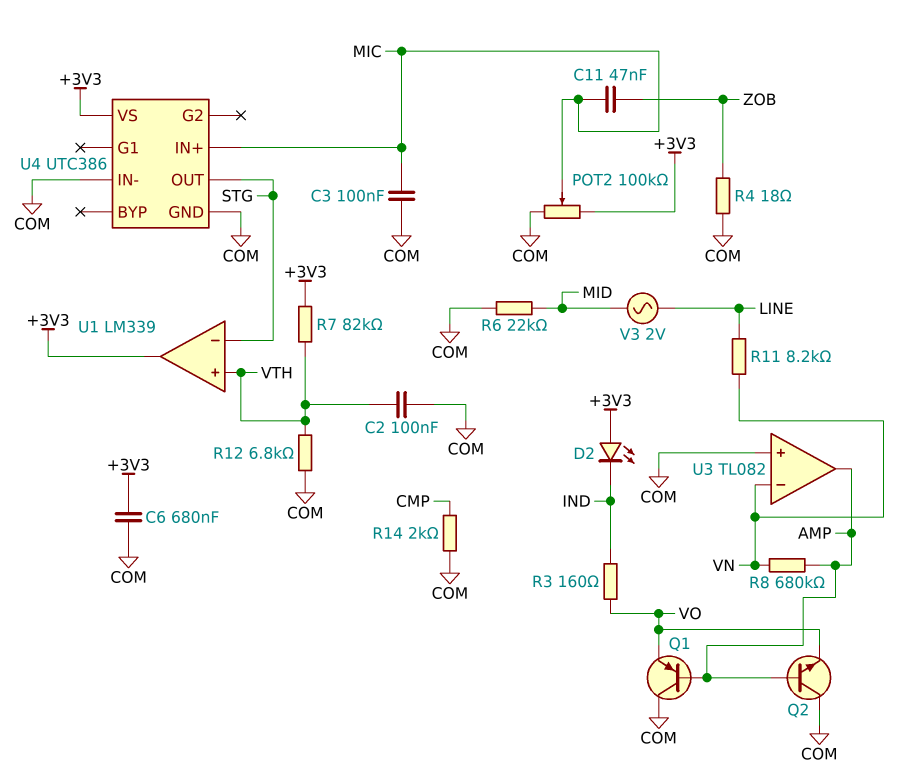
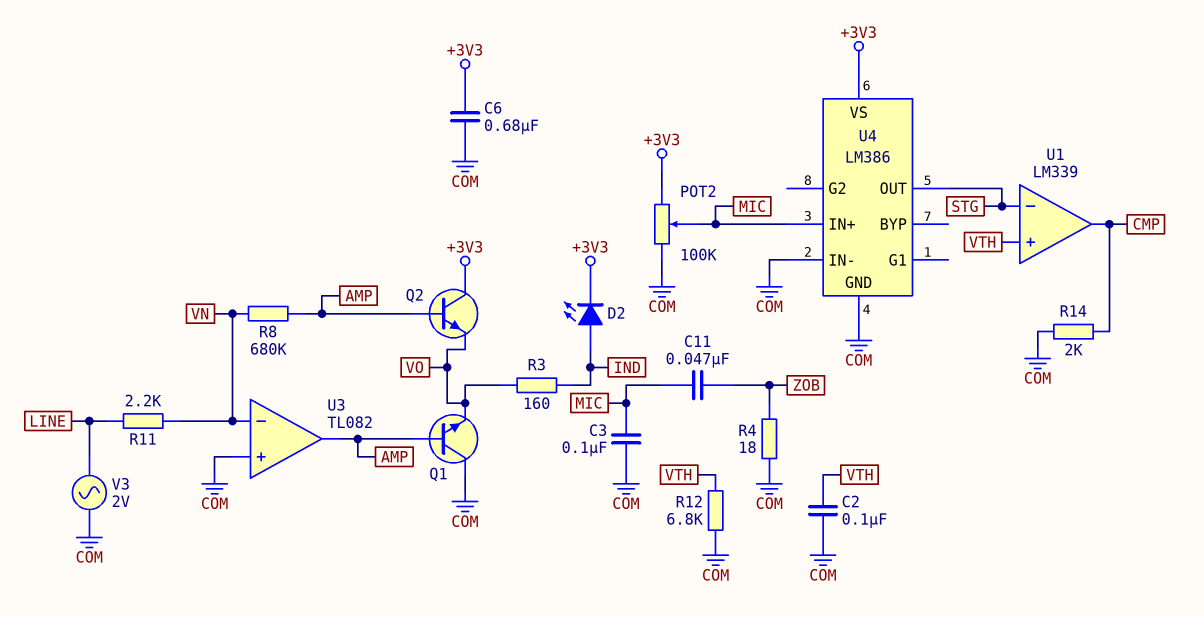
D2: LED (A +3V3, K IND) -> LED (A IND, K +3V3)
Q1: PNP (B AMP, C COM, E VO) -> NPN (B AMP, C COM, E VO)
Q2: NPN (B AMP, C COM, E VO) -> NPN (B AMP, C +3V3, E VO)
R6: 22k (COM, MID) -> none
R7: 82k (+3V3, VTH) -> none
R11: 8.2k (LINE, VN) -> 2.2k (LINE, VN)
U1 pin out: +3V3 -> CMP
U4: UTC386 -> LM386
V3: AC 2V (LINE, MID) -> AC 2V (COM, LINE)

